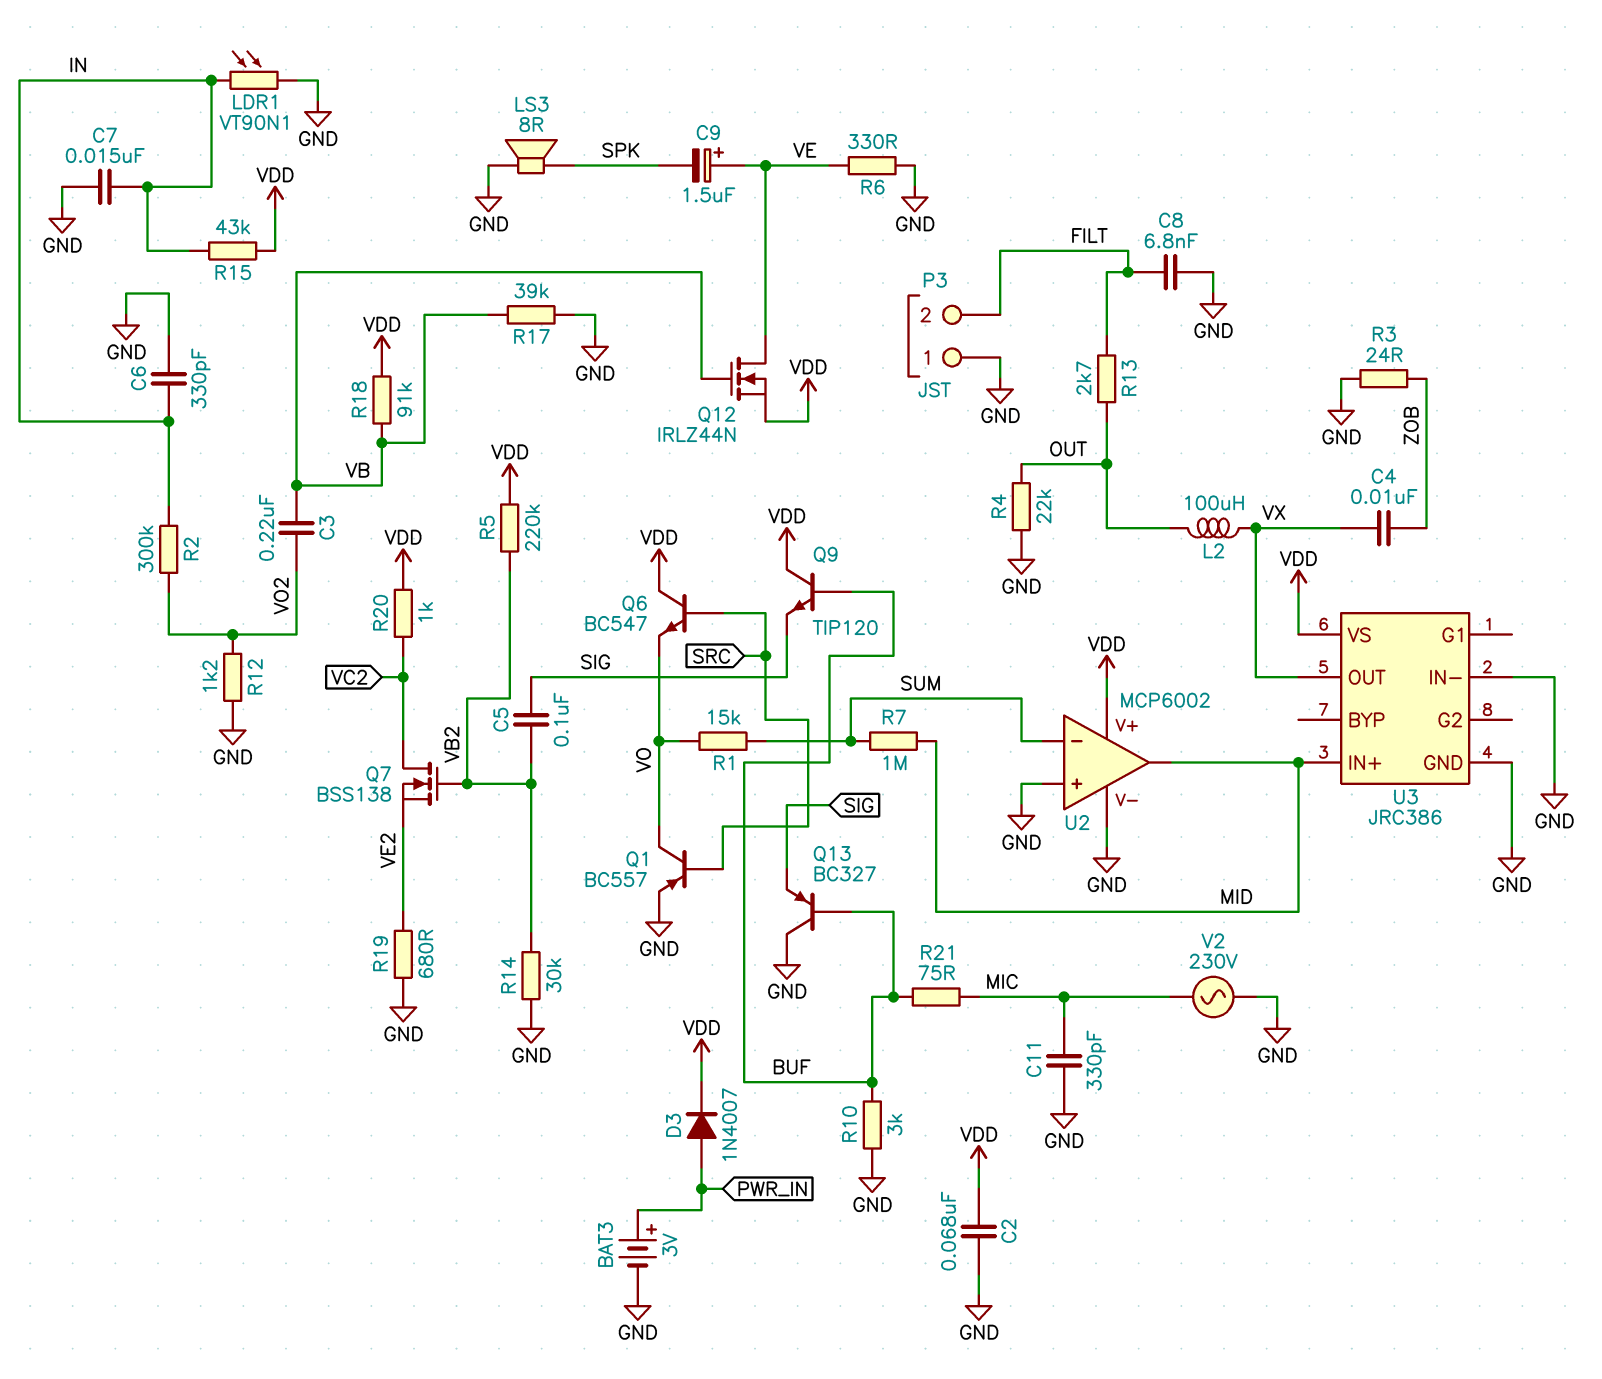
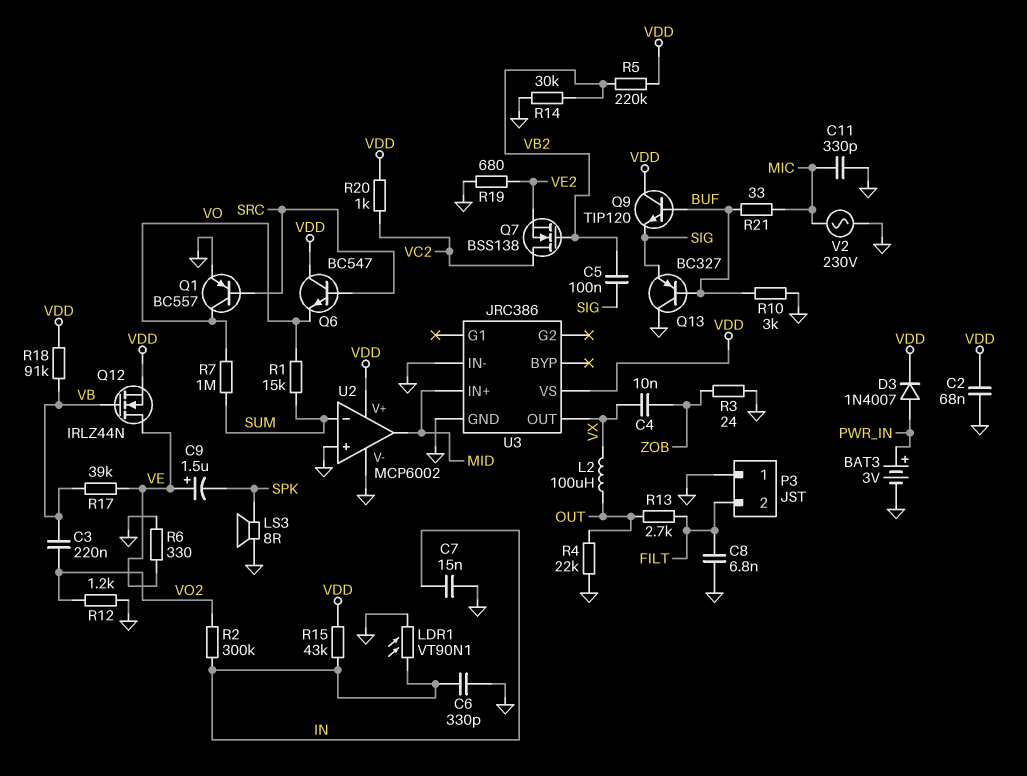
R7: 1M (MID, SUM) -> 1M (SUM, VO)
R17: 39k (GND, VB) -> 39k (VB, VE)
R21: 75 (BUF, MIC) -> 33 (BUF, MIC)

